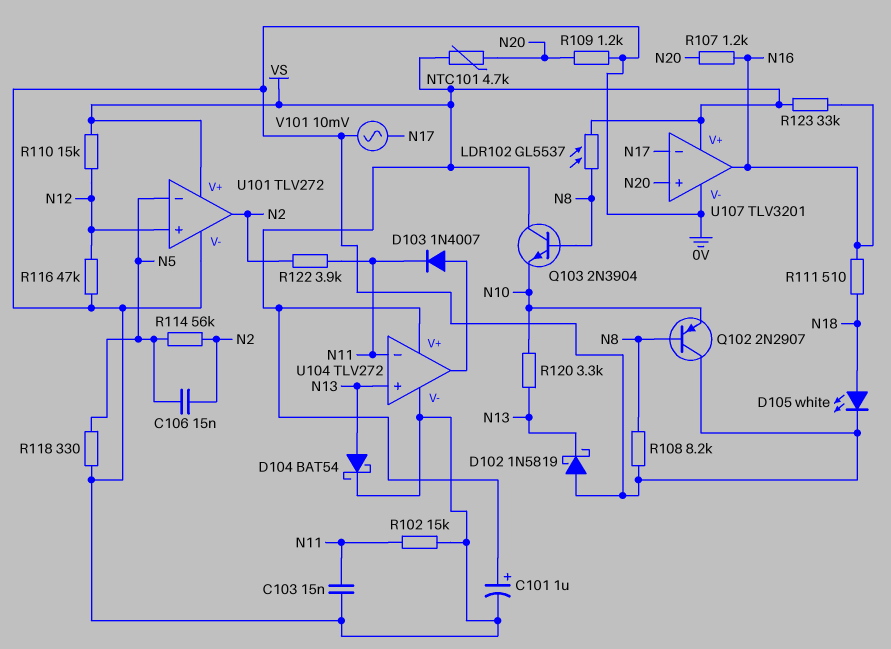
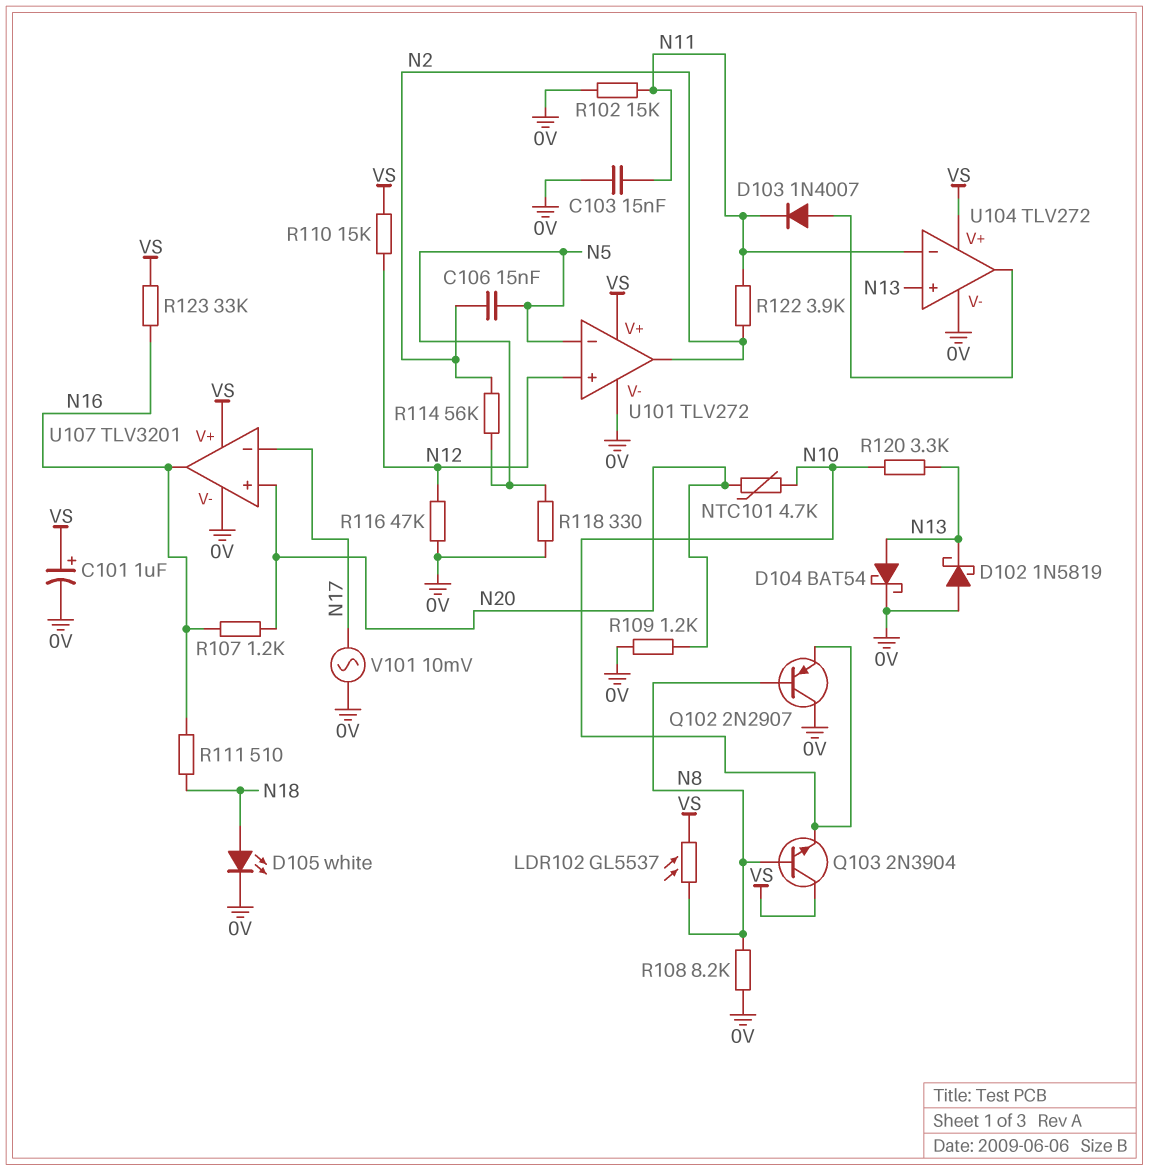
NTC101: 4.7k (N20, VS) -> 4.7k (N10, N20)

